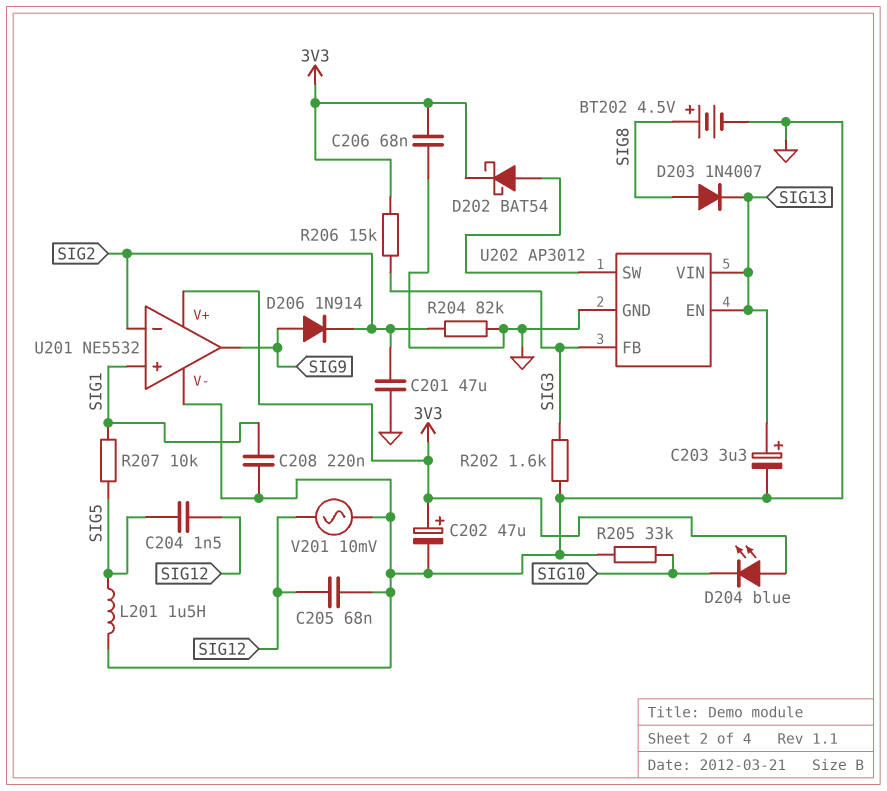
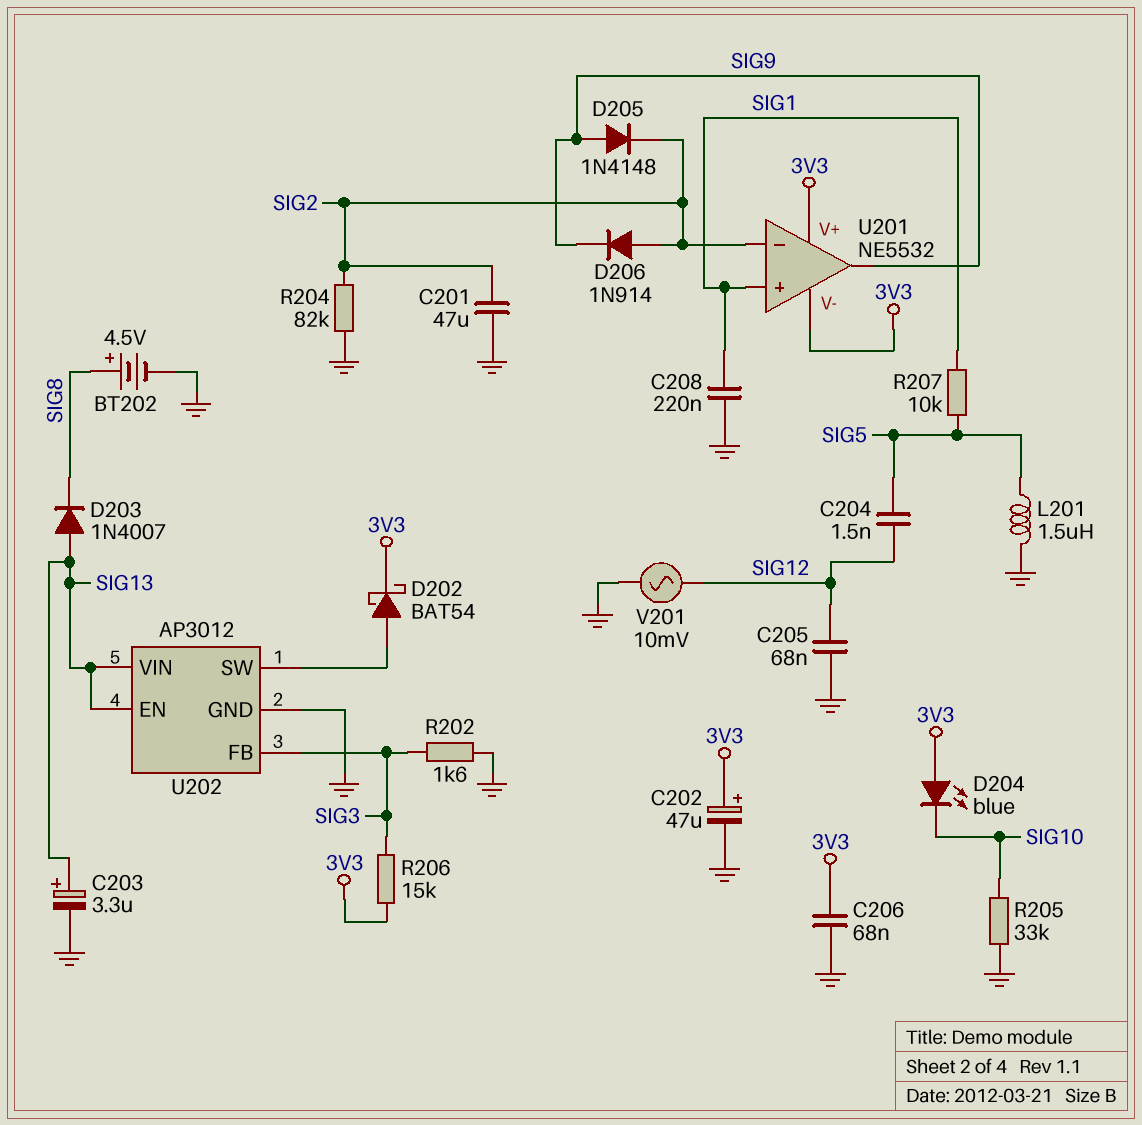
D203: diode 1N4007 (A SIG8, K SIG13) -> diode 1N4007 (A SIG13, K SIG8)
D205: none -> diode 1N4148 (A SIG9, K SIG2)
D206: diode 1N914 (A SIG9, K SIG2) -> diode 1N914 (A SIG2, K SIG9)
U201 pin V-: GND -> 3V3

